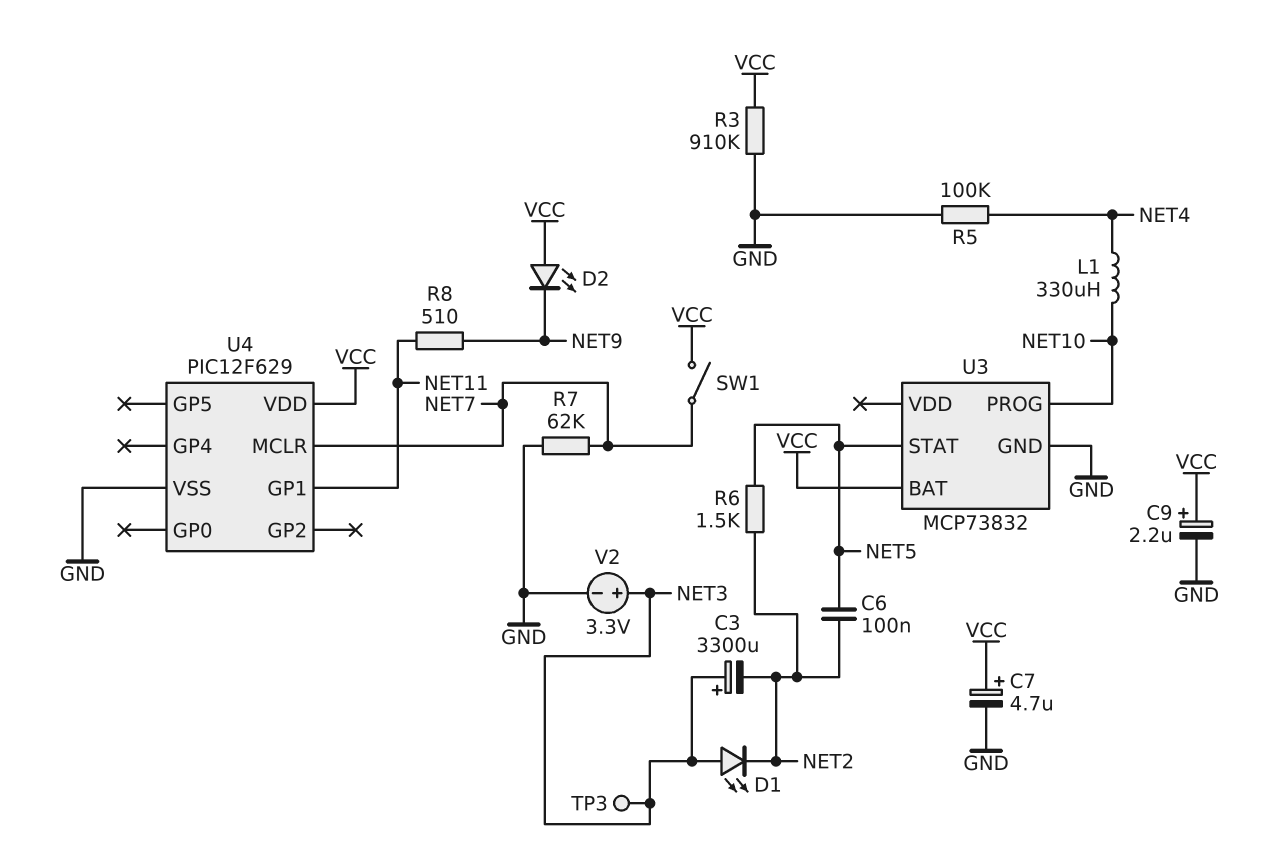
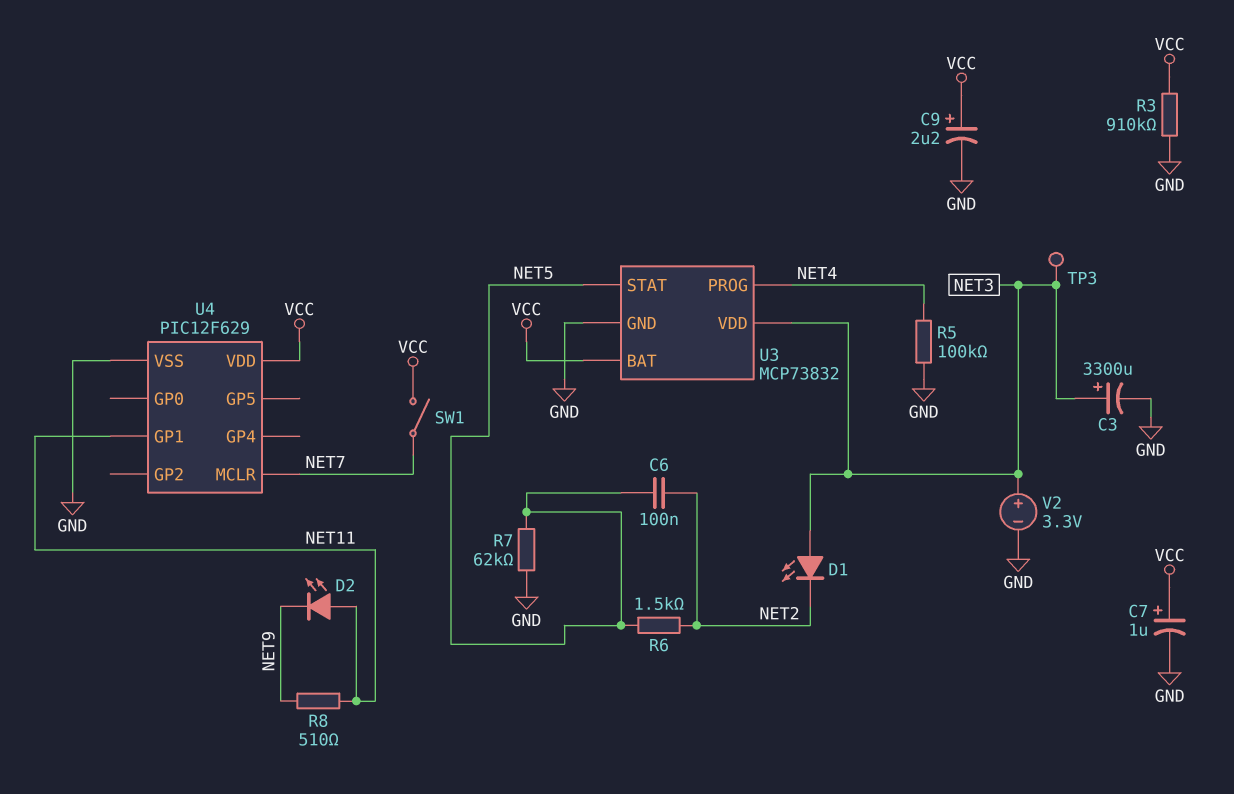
C3: 3300uF (plus NET3, minus NET2) -> 3300uF (plus NET3, minus GND)
C7: 4.7uF (plus VCC, minus GND) -> 1uF (plus VCC, minus GND)
D2: LED (A VCC, K NET9) -> LED (A NET11, K NET9)
L1: 330uH (NET4, NET10) -> none
R7: 62k (GND, NET7) -> 62k (GND, NET5)
U3 pin PROG: NET10 -> NET4
U3 pin VDD: none -> NET3

